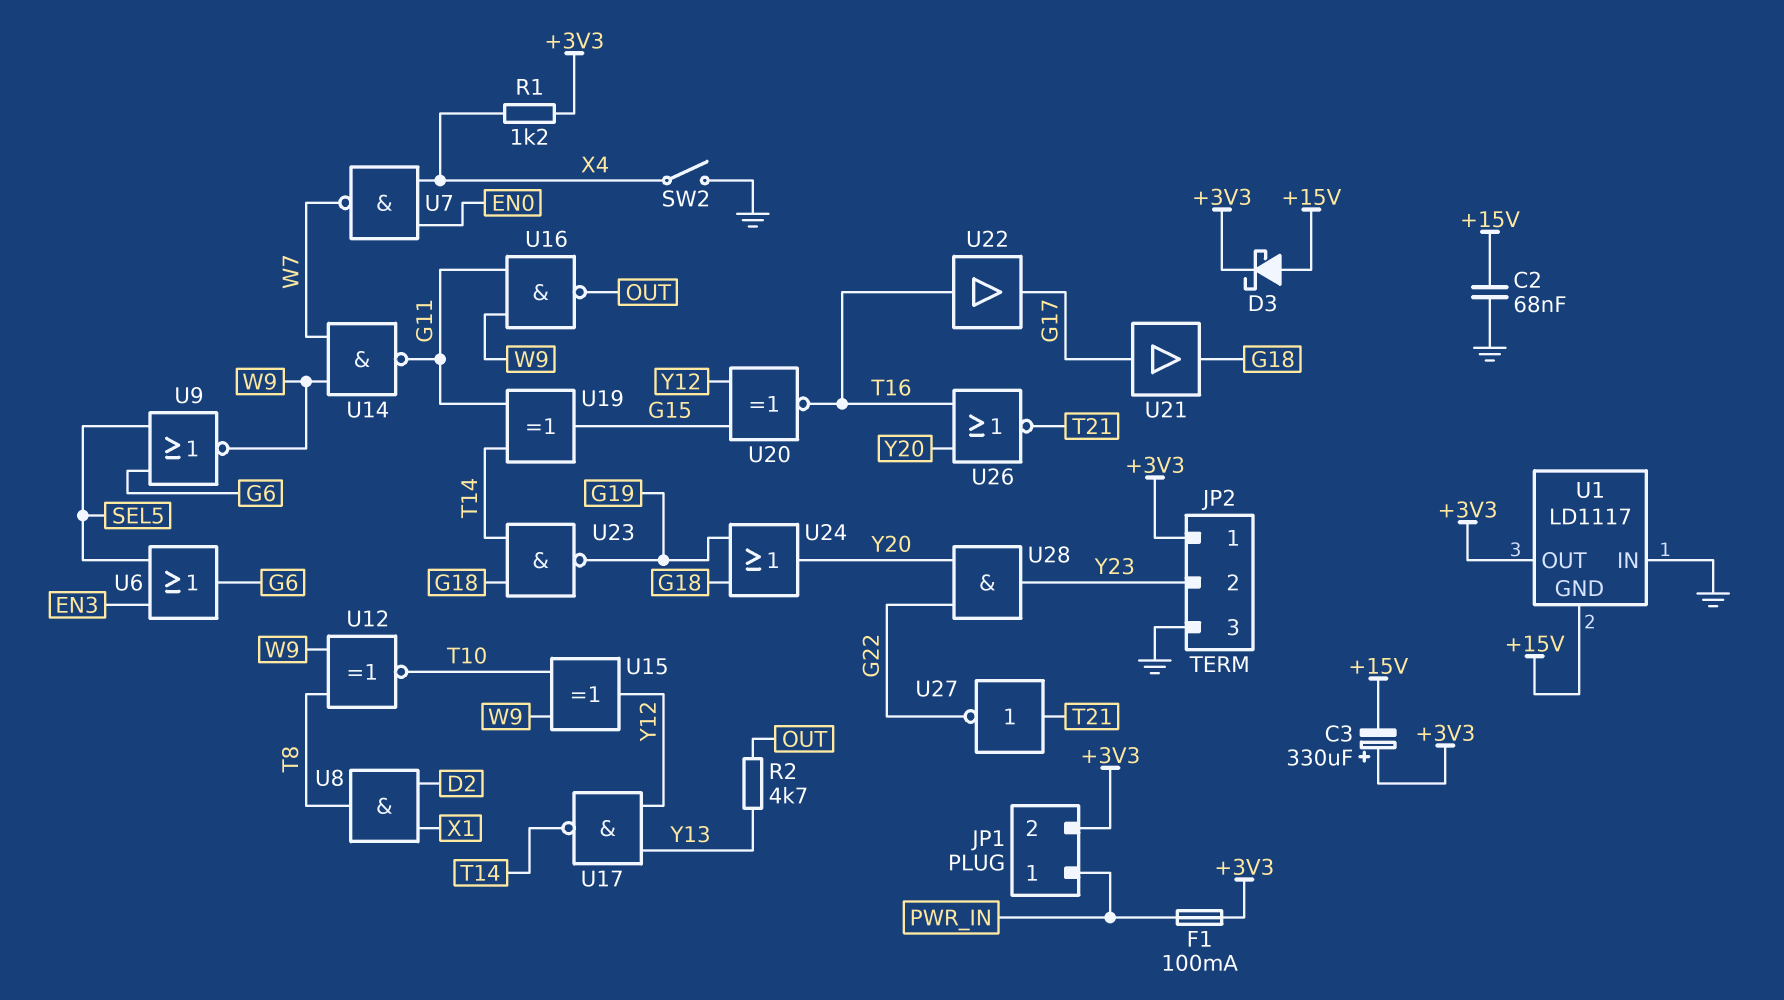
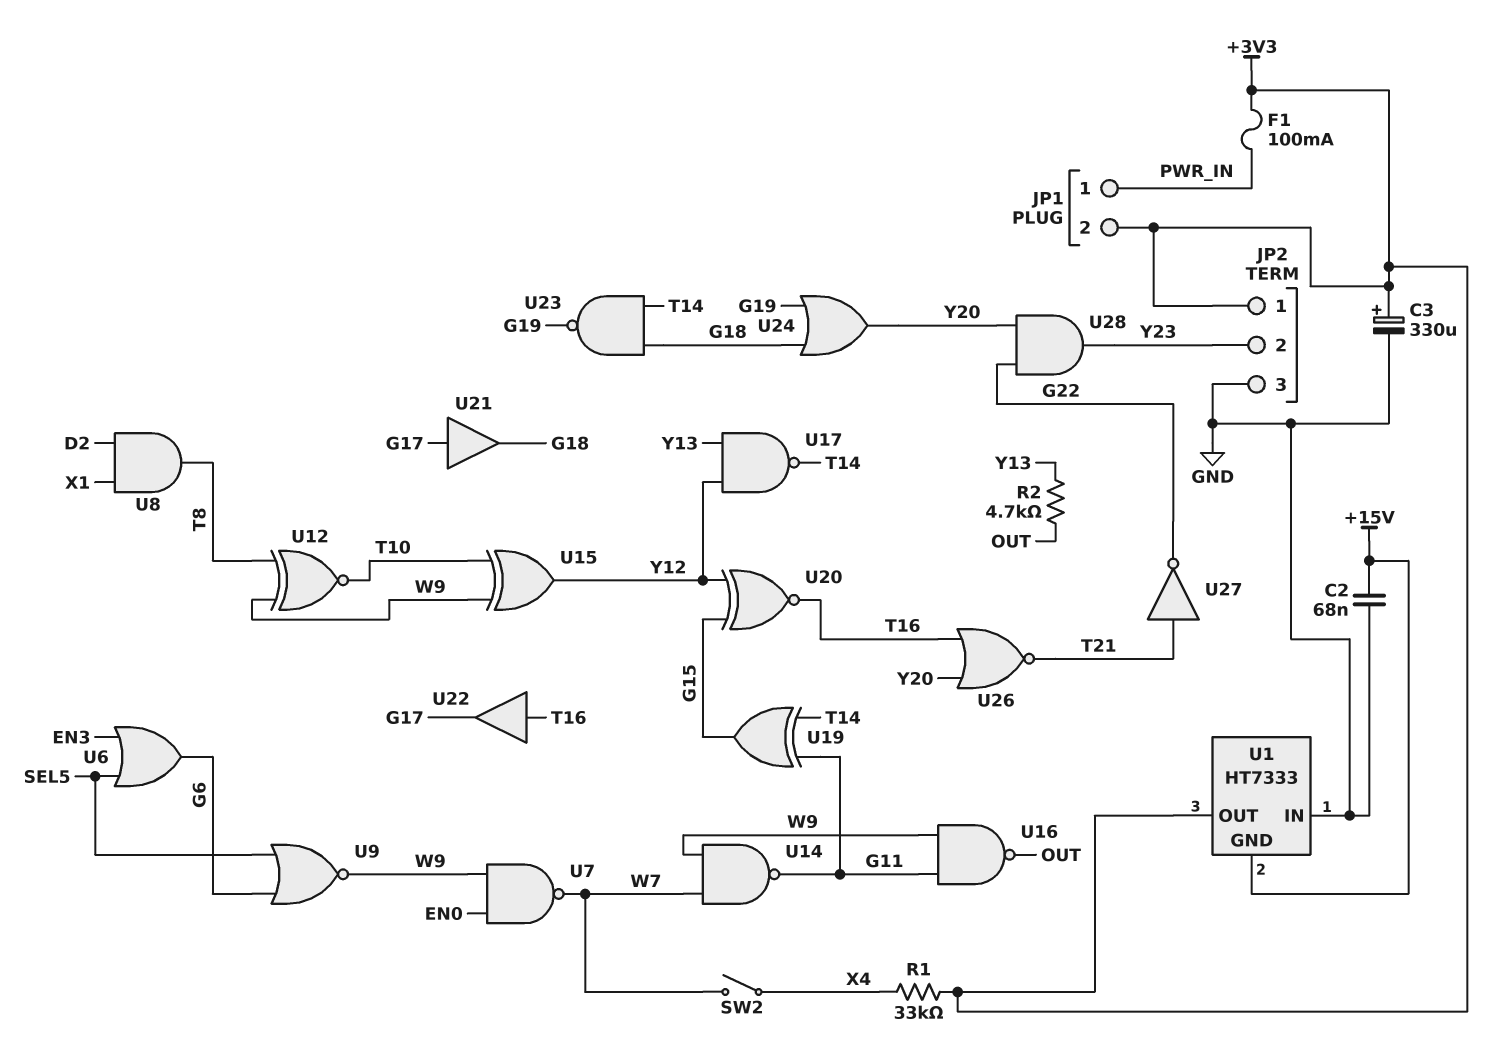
C3: 330uF (plus +3V3, minus +15V) -> 330uF (plus +3V3, minus GND)
D3: schottky (A +15V, K +3V3) -> none
R1: 1.2k (+3V3, X4) -> 33k (+3V3, X4)
SW2: switch (GND, X4) -> switch (W7, X4)
U1: LD1117 -> HT7333
U7: NAND (in EN0, in X4, out W7) -> NAND (in EN0, in W9, out W7)

